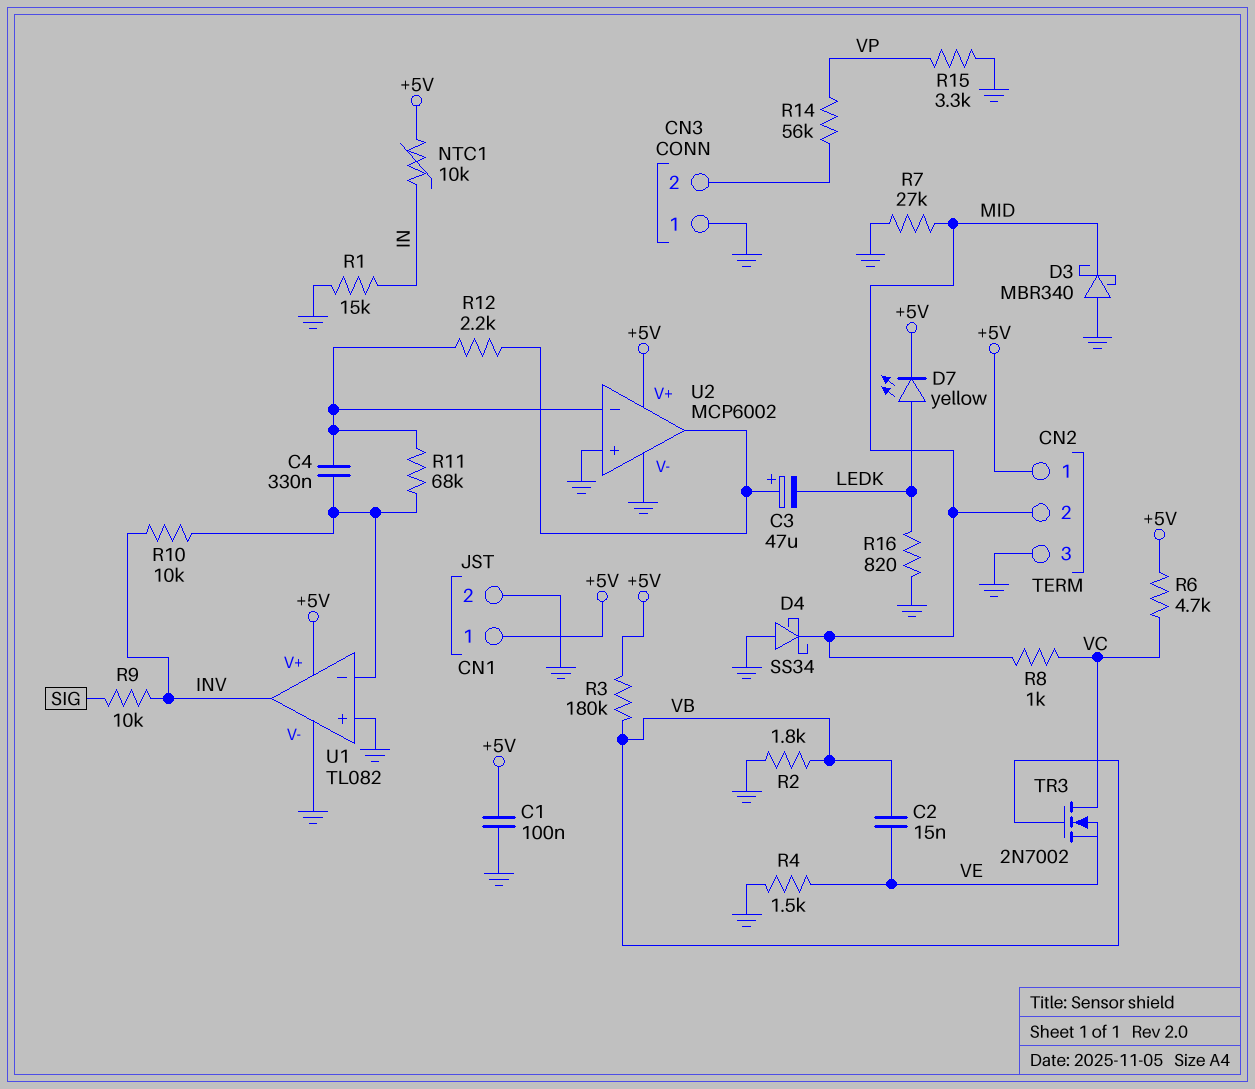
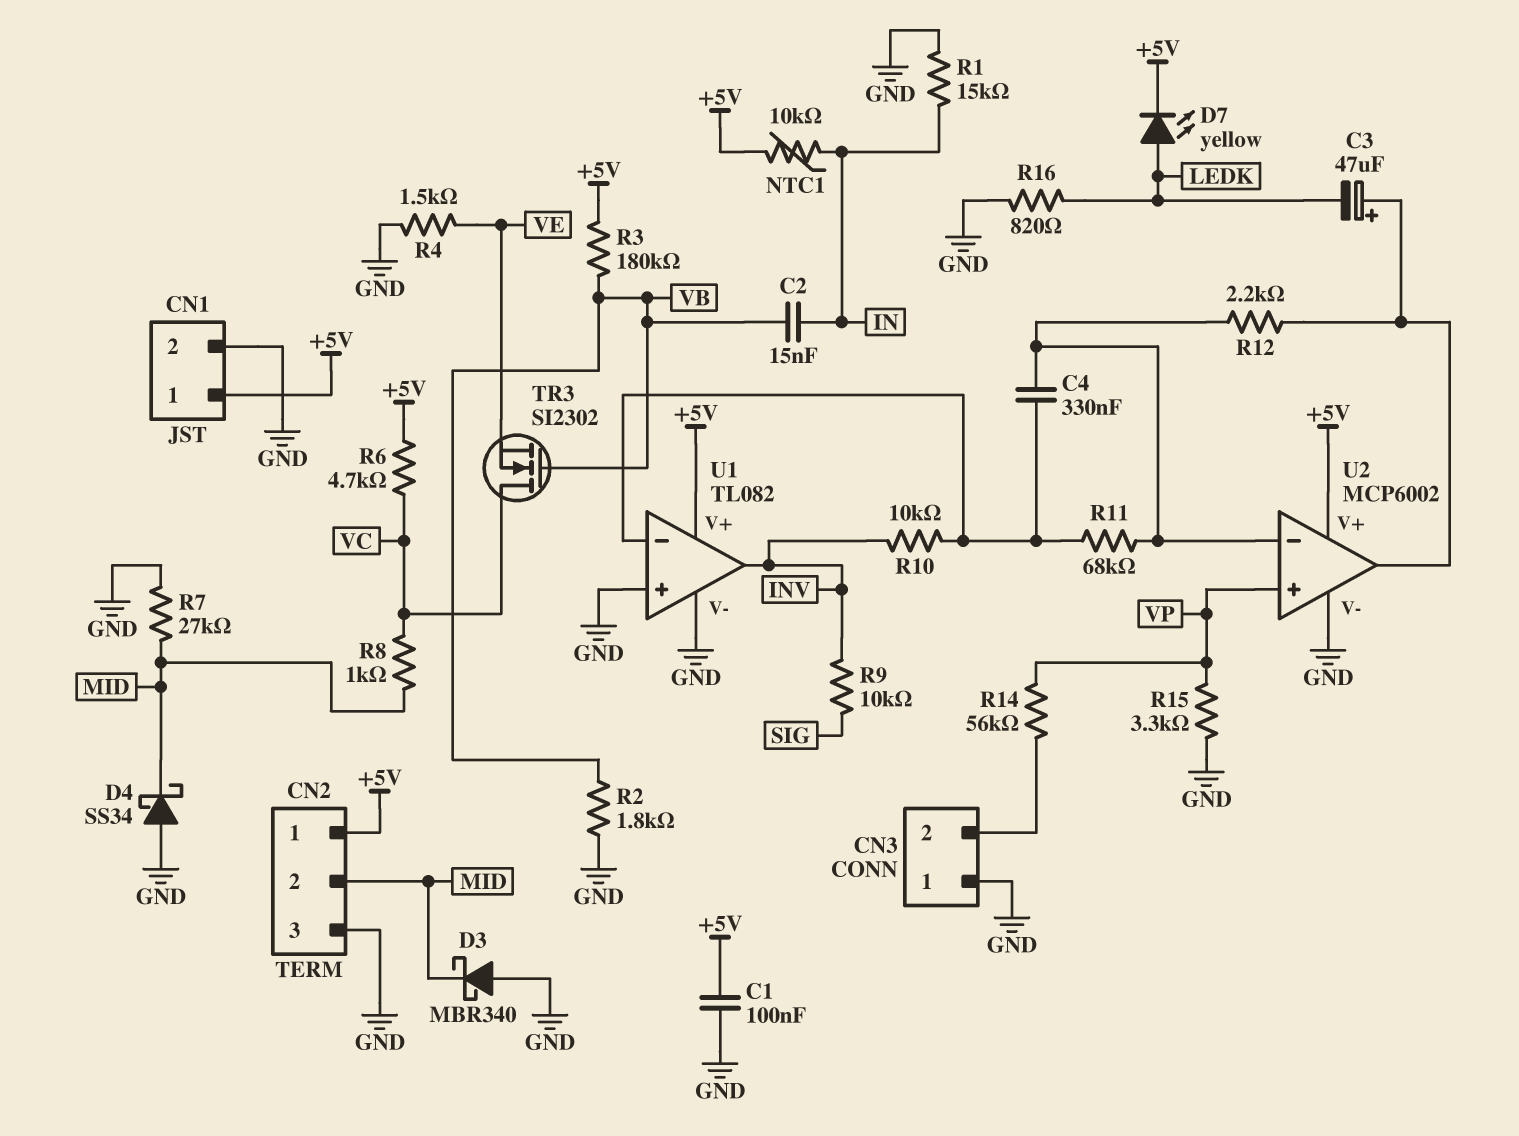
C2: 15nF (VB, VE) -> 15nF (IN, VB)
TR3: NMOS 2N7002 (G VB, D VC, S VE) -> NMOS SI2302 (G VB, D VC, S VE)
U2 pin in+: GND -> VP

